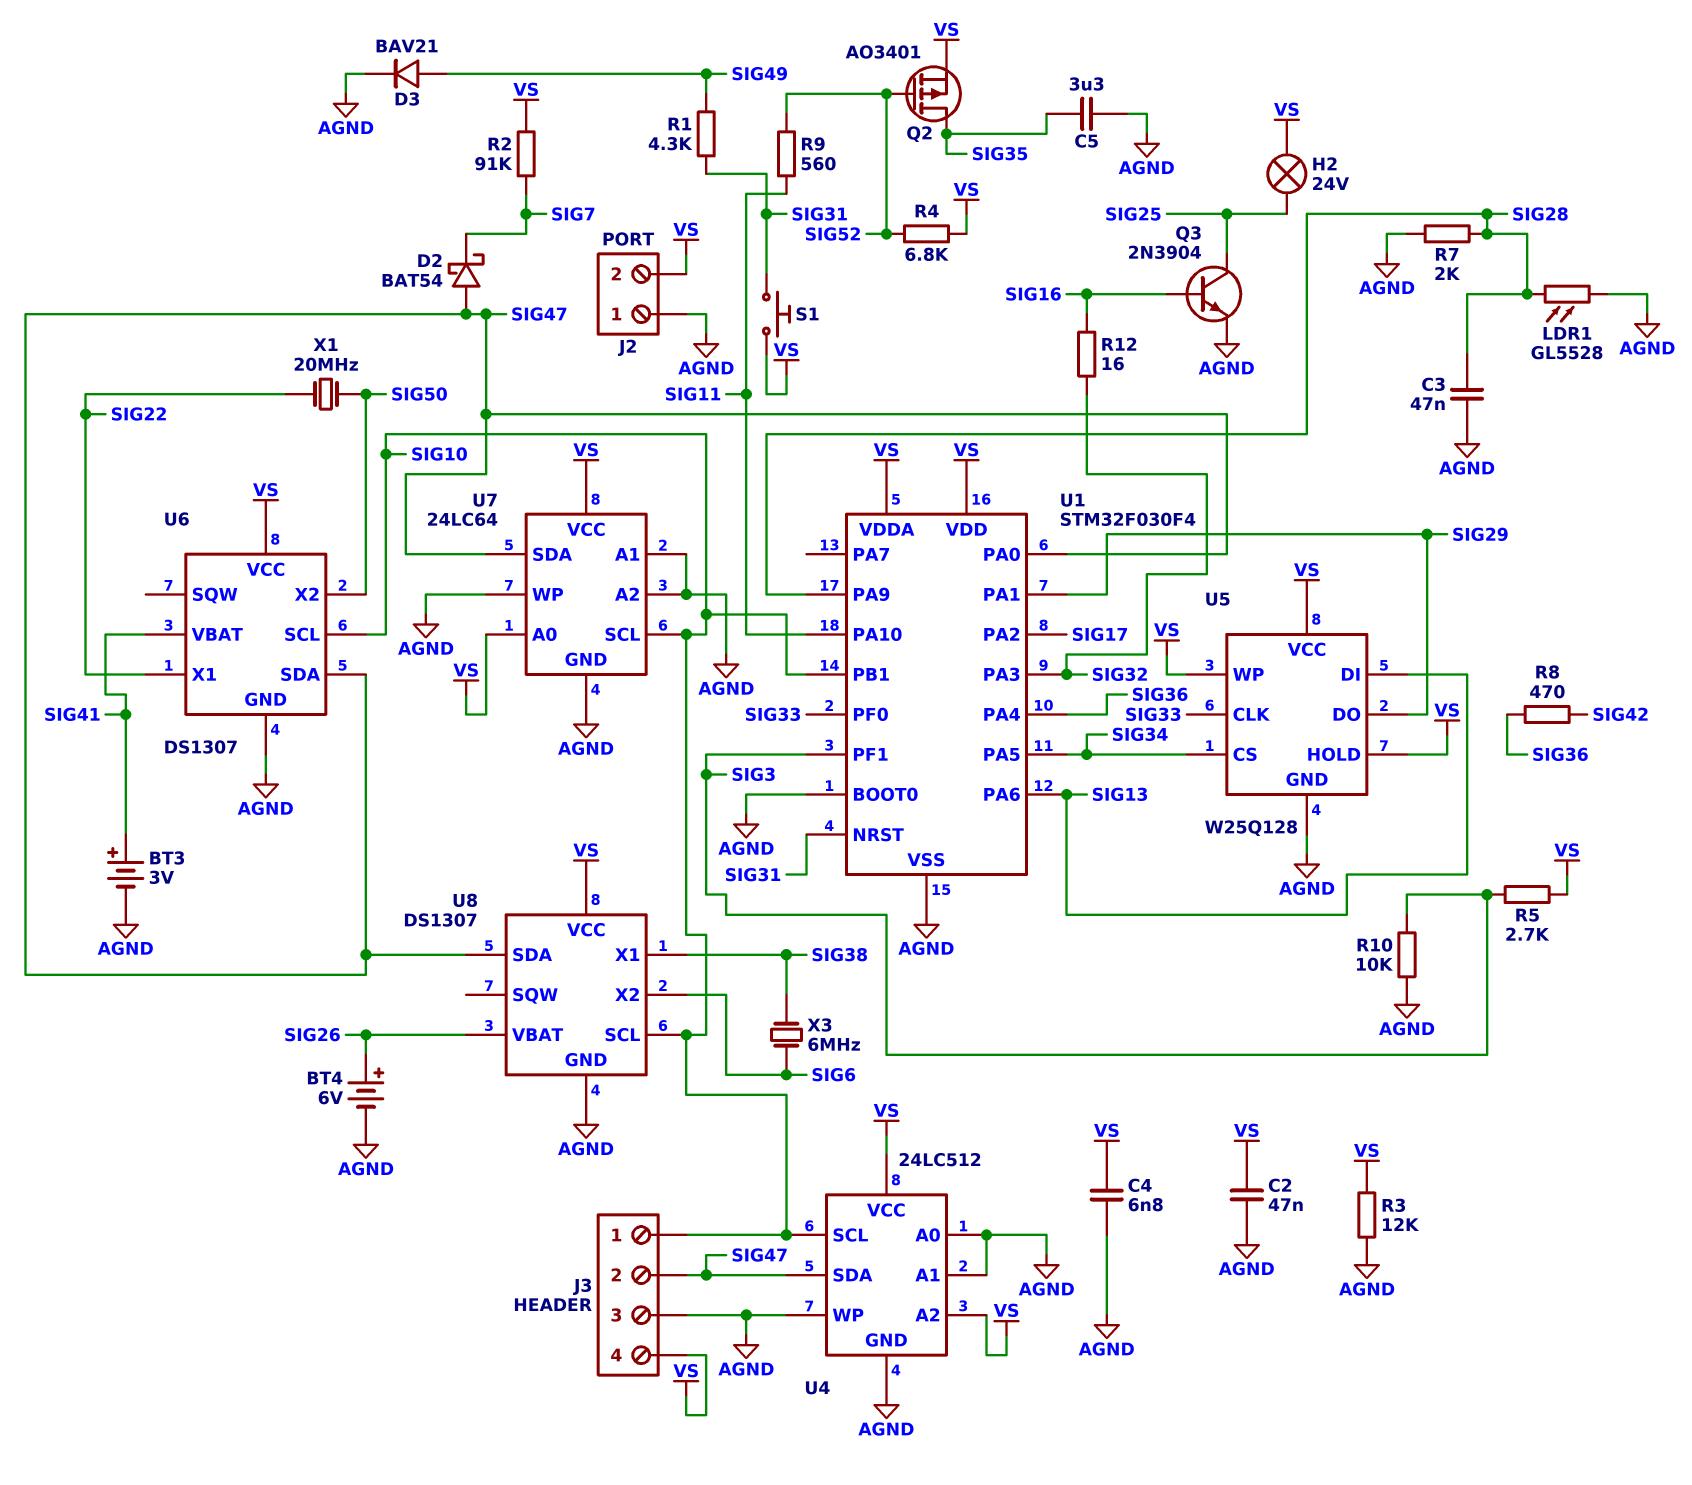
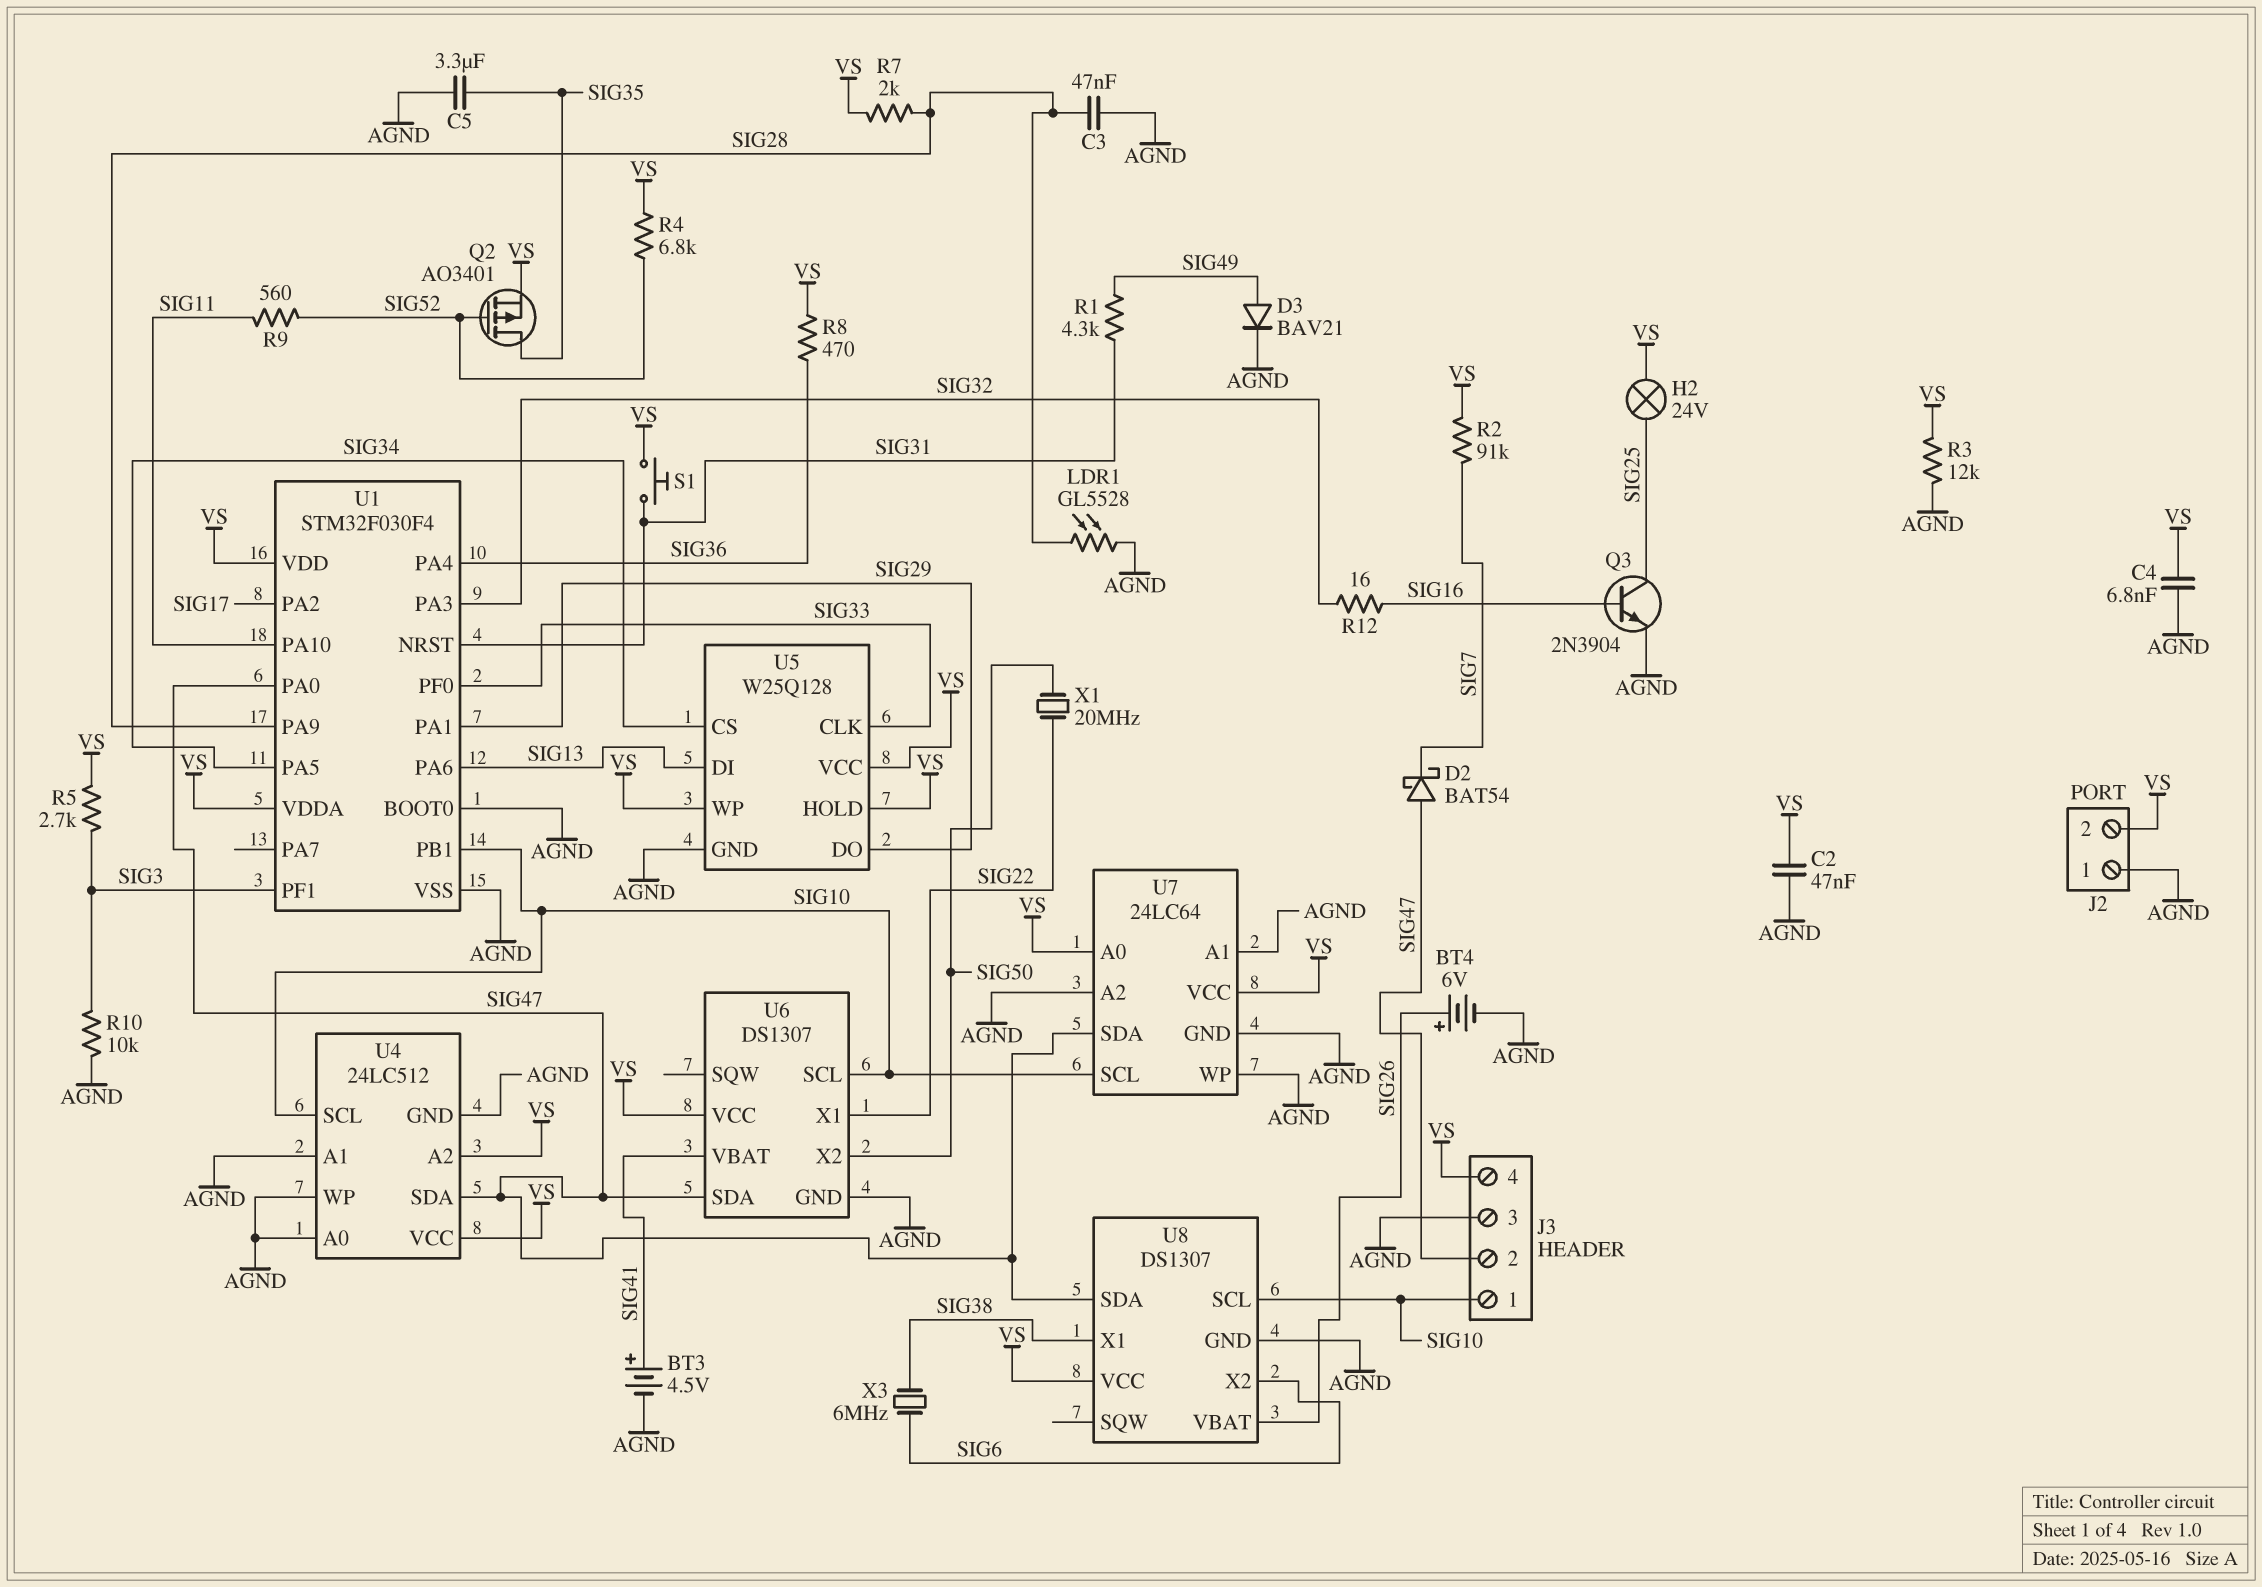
BT3: 3V (plus SIG41, minus AGND) -> 4.5V (plus SIG41, minus AGND)
R7: 2k (AGND, SIG28) -> 2k (SIG28, VS)
R8: 470 (SIG36, SIG42) -> 470 (SIG36, VS)

